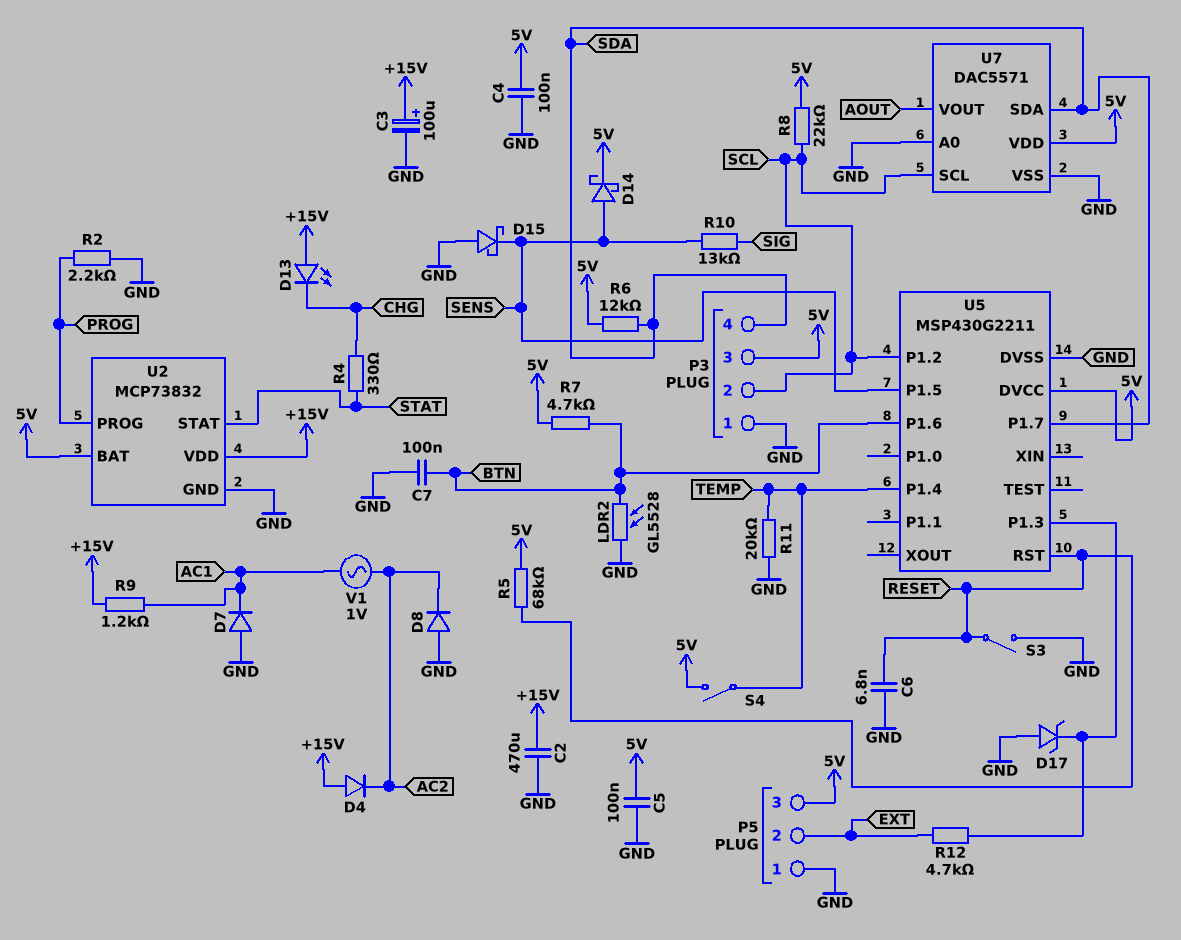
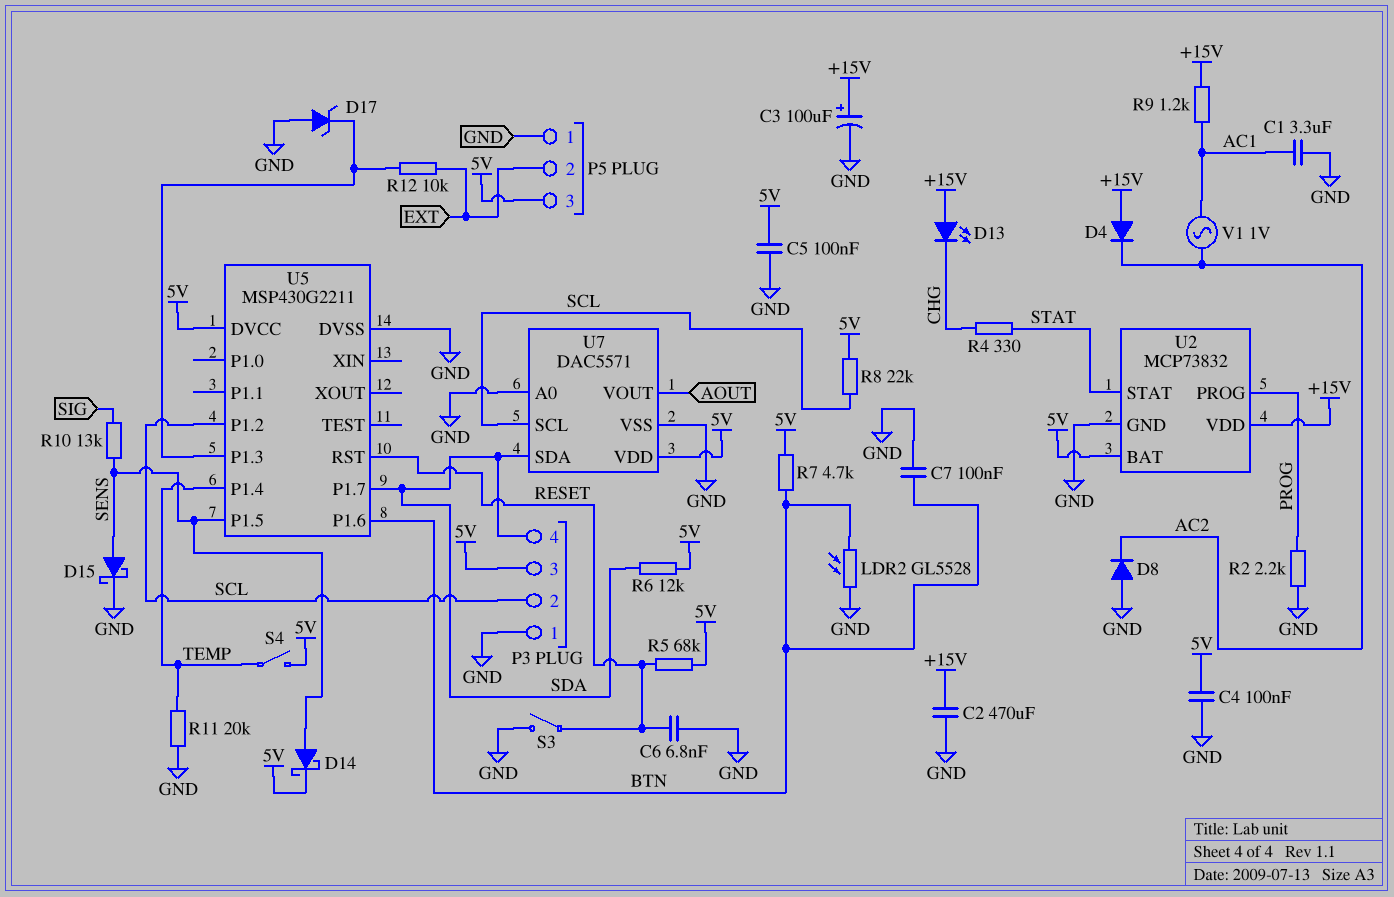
C1: none -> 3.3uF (AC1, GND)
D7: diode (A GND, K AC1) -> none
D15: schottky (A GND, K SENS) -> schottky (A SENS, K GND)
R12: 4.7k (EXT, U5/P1.3) -> 10k (EXT, U5/P1.3)

